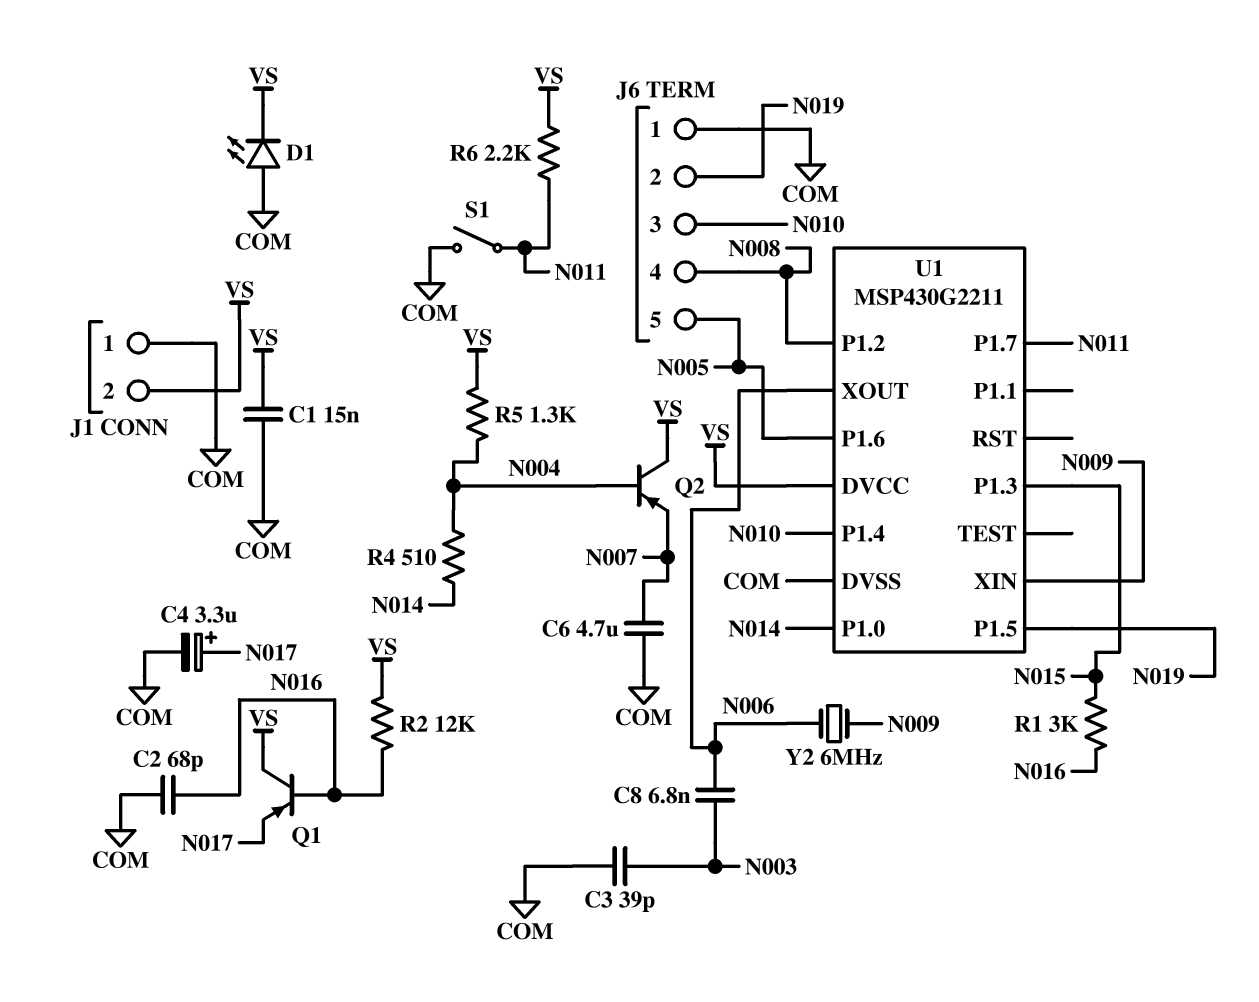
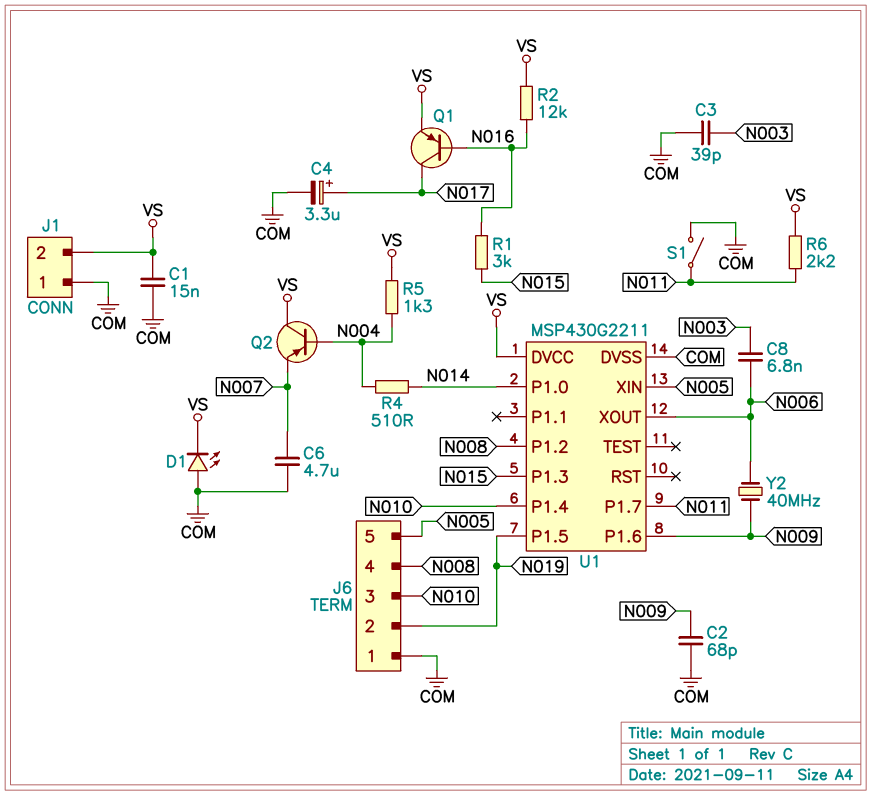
C2: 68pF (COM, N016) -> 68pF (COM, N009)
Q1: PNP (B N016, C VS, E N017) -> PNP (B N016, C N017, E VS)
U1 pin P1.6: N005 -> N009
U1 pin XIN: N009 -> N005
Y2: 6MHz (N006, N009) -> 40MHz (N006, N009)

